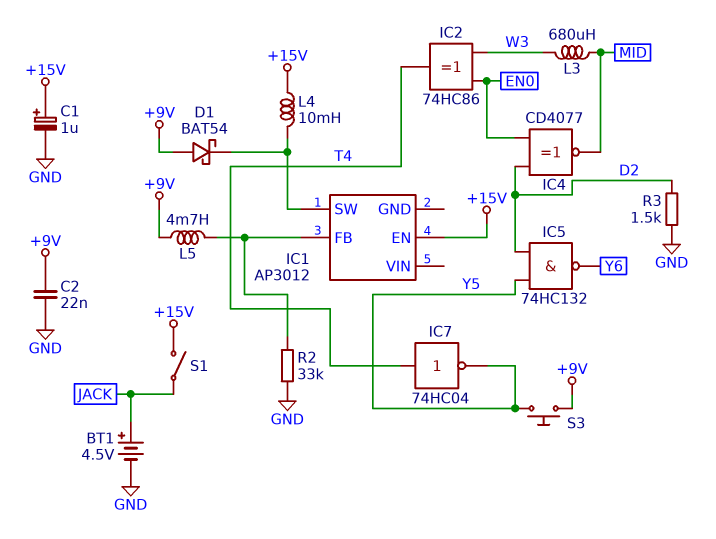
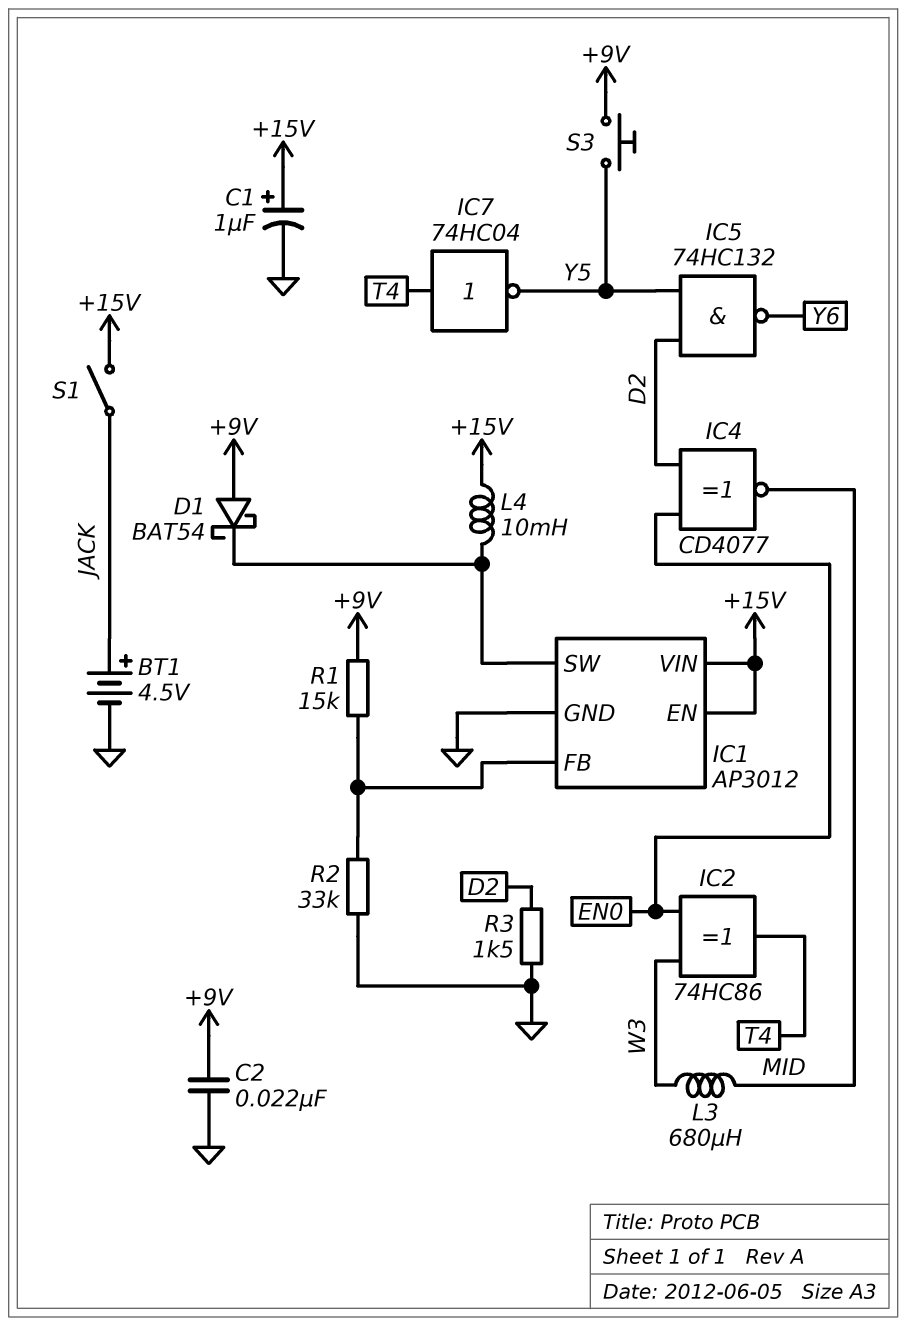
IC1 pin GND: none -> GND
IC1 pin VIN: none -> +15V
L5: 4.7mH (+9V, IC1/FB) -> none
R1: none -> 15k (+9V, IC1/FB)

